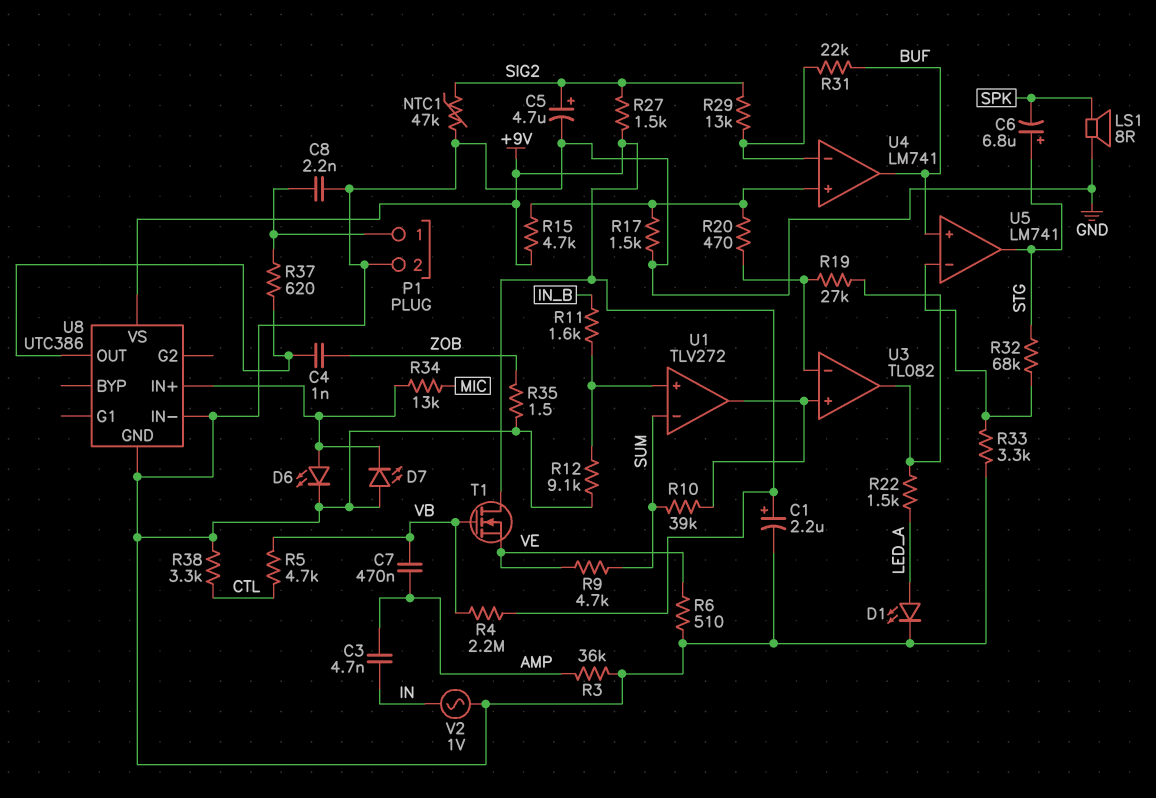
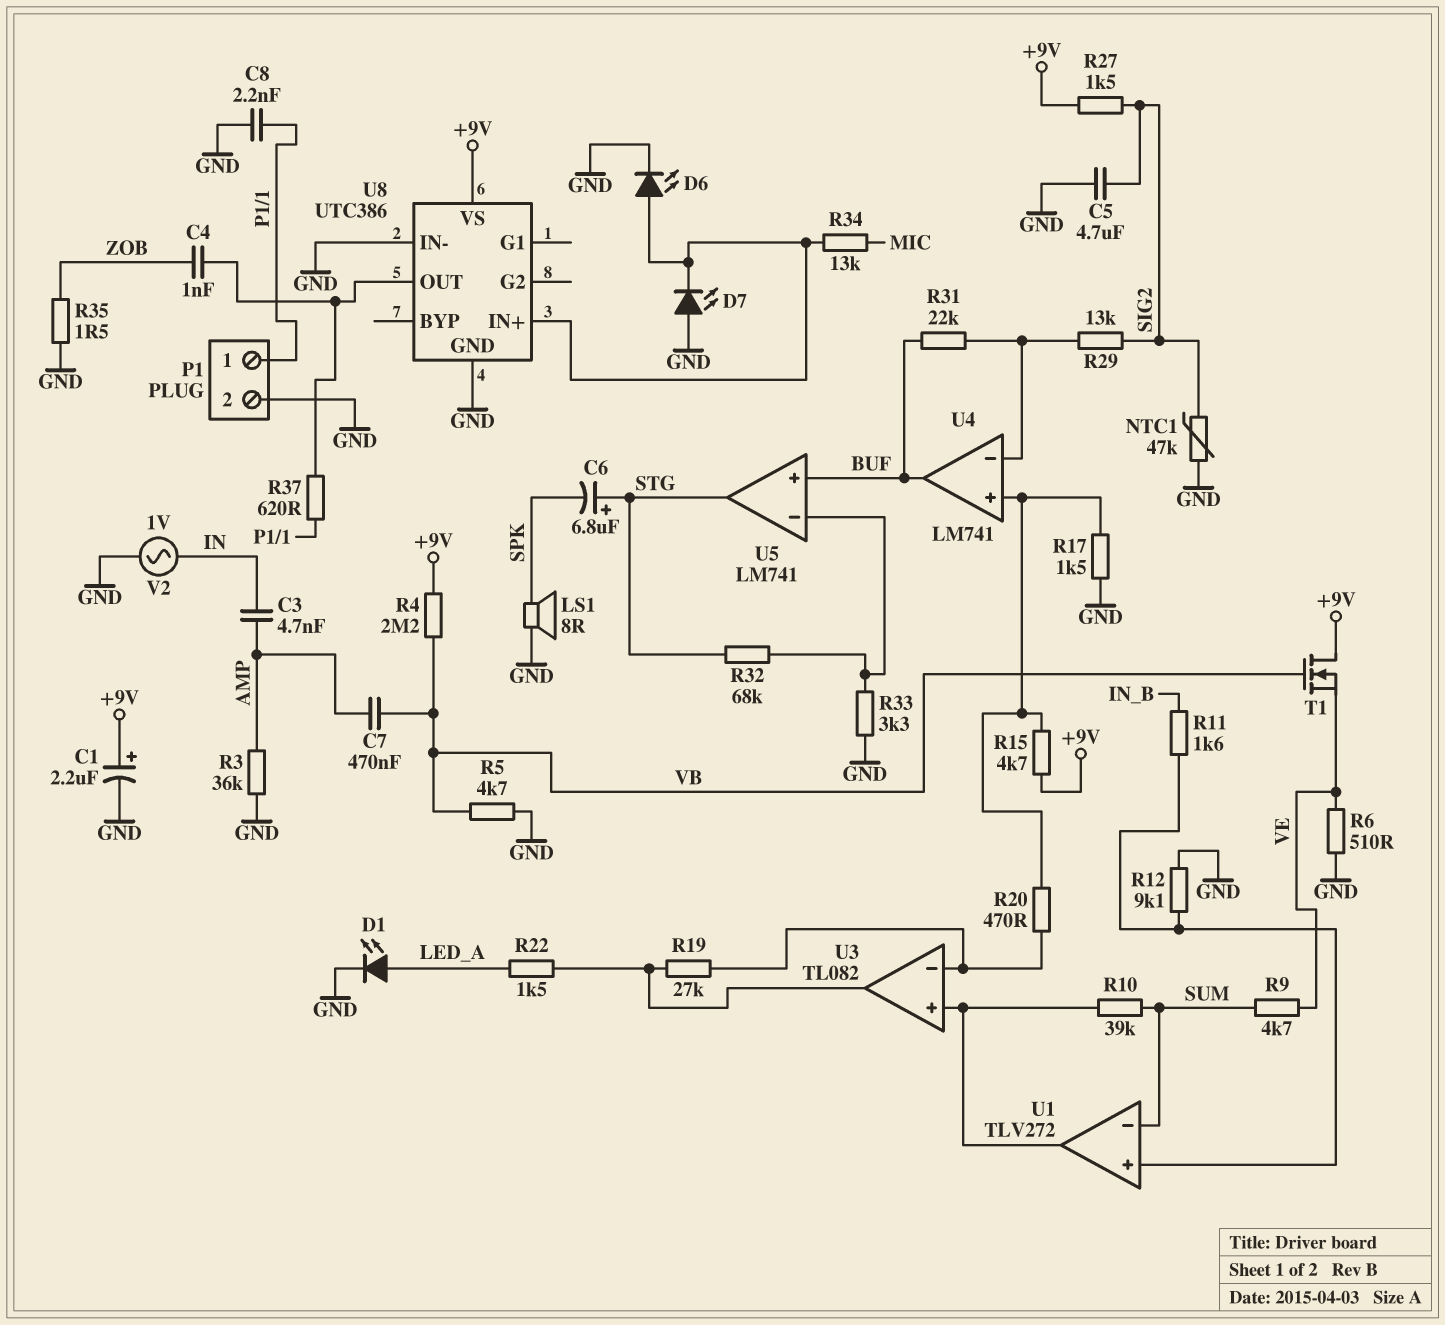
C5: 4.7uF (plus SIG2, minus GND) -> 4.7uF (GND, SIG2)
R5: 4.7k (CTL, VB) -> 4.7k (GND, VB)
R38: 3.3k (CTL, GND) -> none

